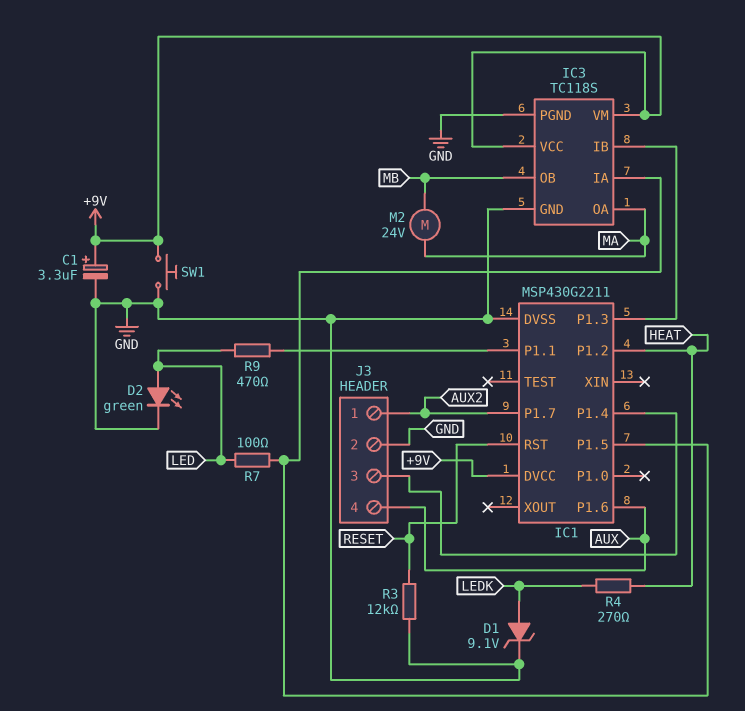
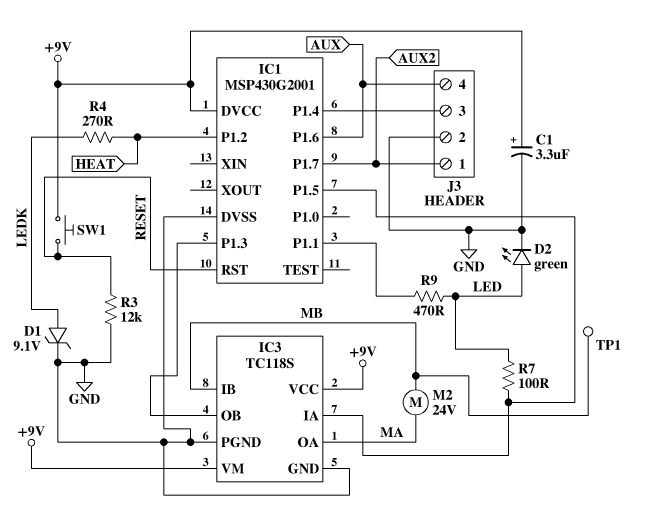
IC1: MSP430G2211 -> MSP430G2001
IC3 pin IB: IC1/P1.3 -> MB
IC3 pin OB: MB -> IC1/P1.3
SW1: button (+9V, GND) -> button (+9V, RESET)
TP1: none -> test point (MB)

